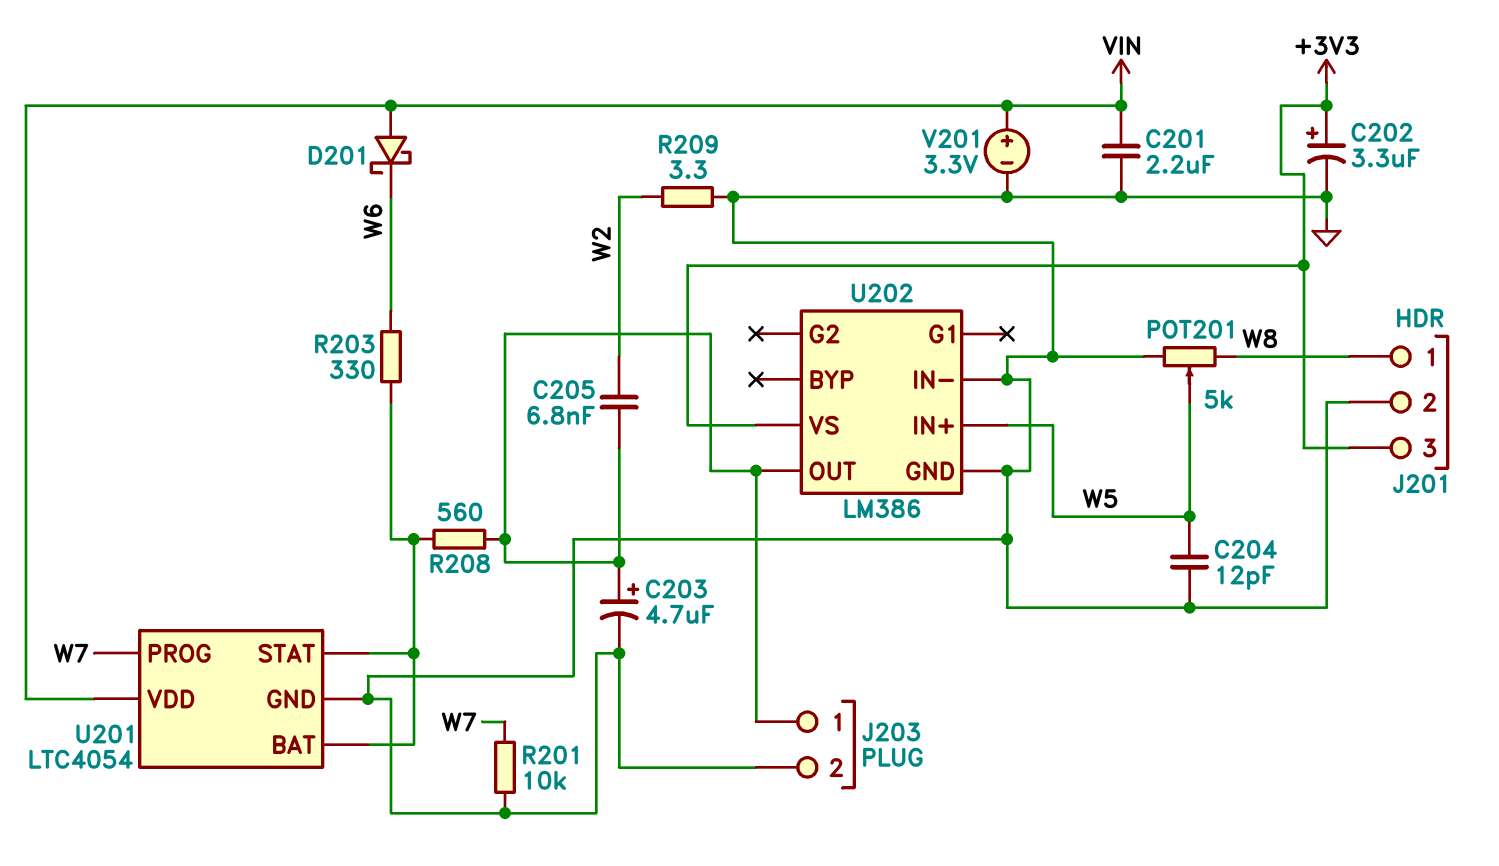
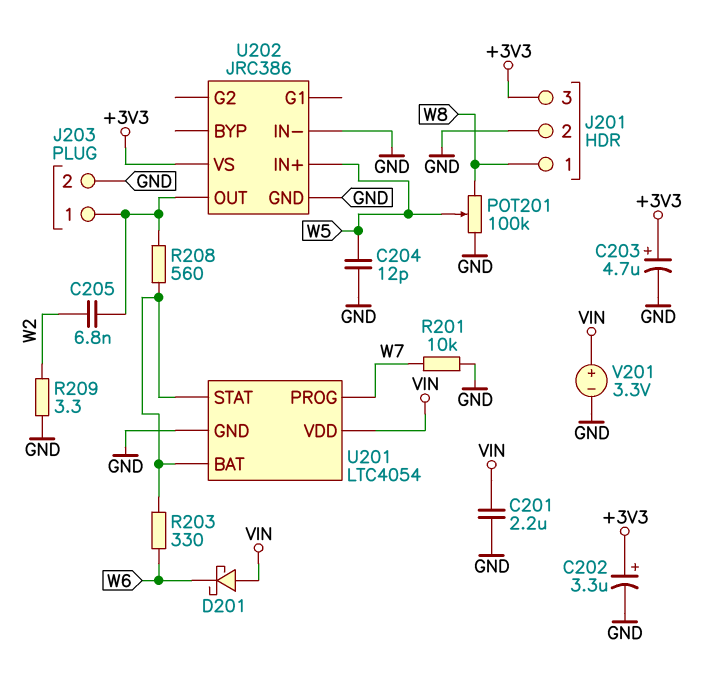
C203: 4.7uF (plus J203/1, minus GND) -> 4.7uF (plus +3V3, minus GND)
POT201: 5k (GND, W8, wiper W5) -> 100k (GND, W8, wiper W5)
U202: LM386 -> JRC386

